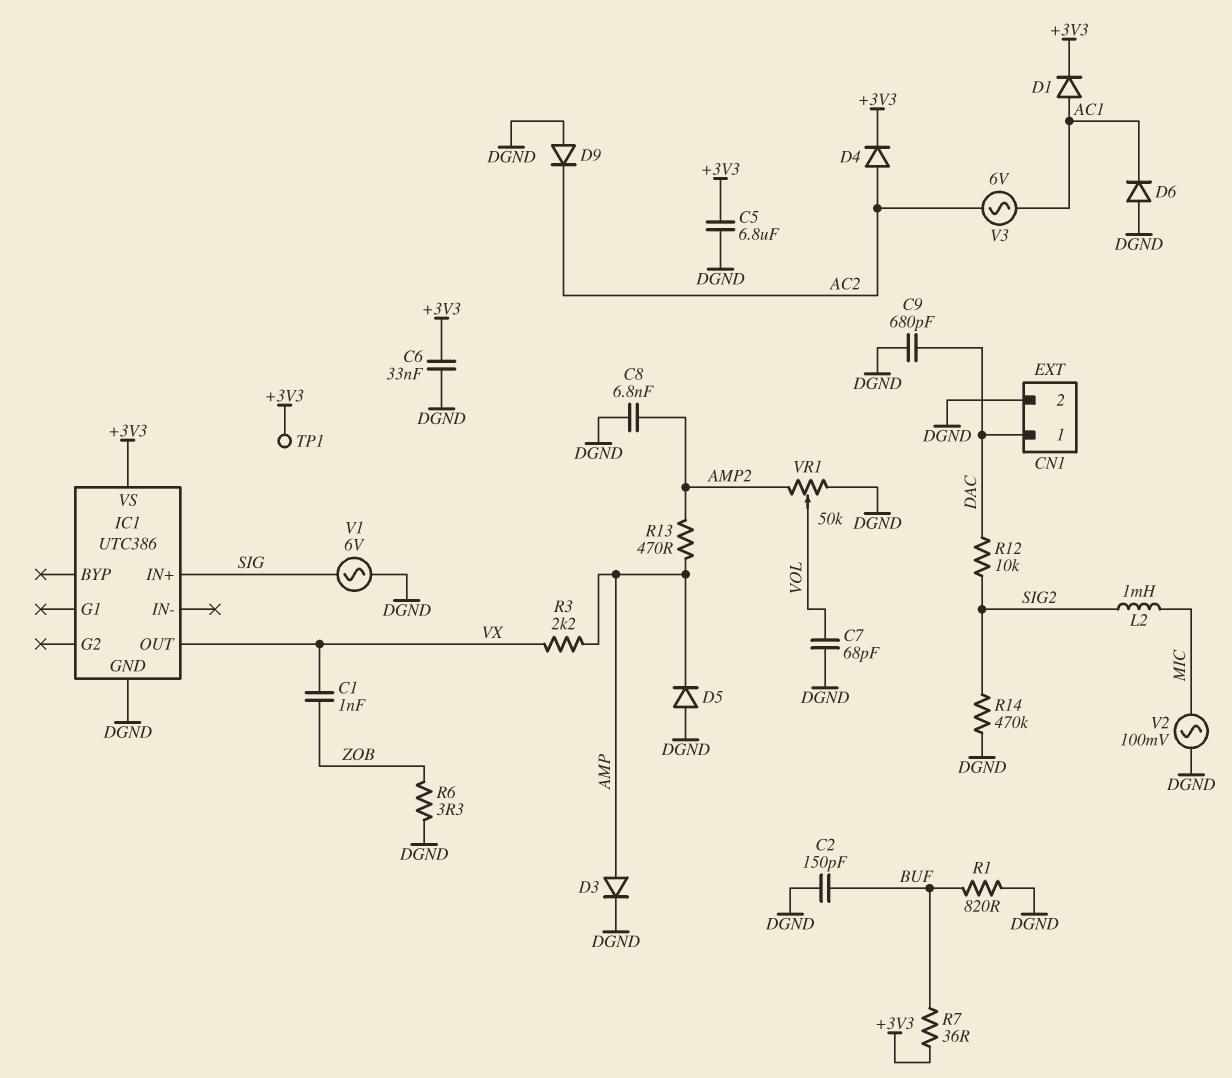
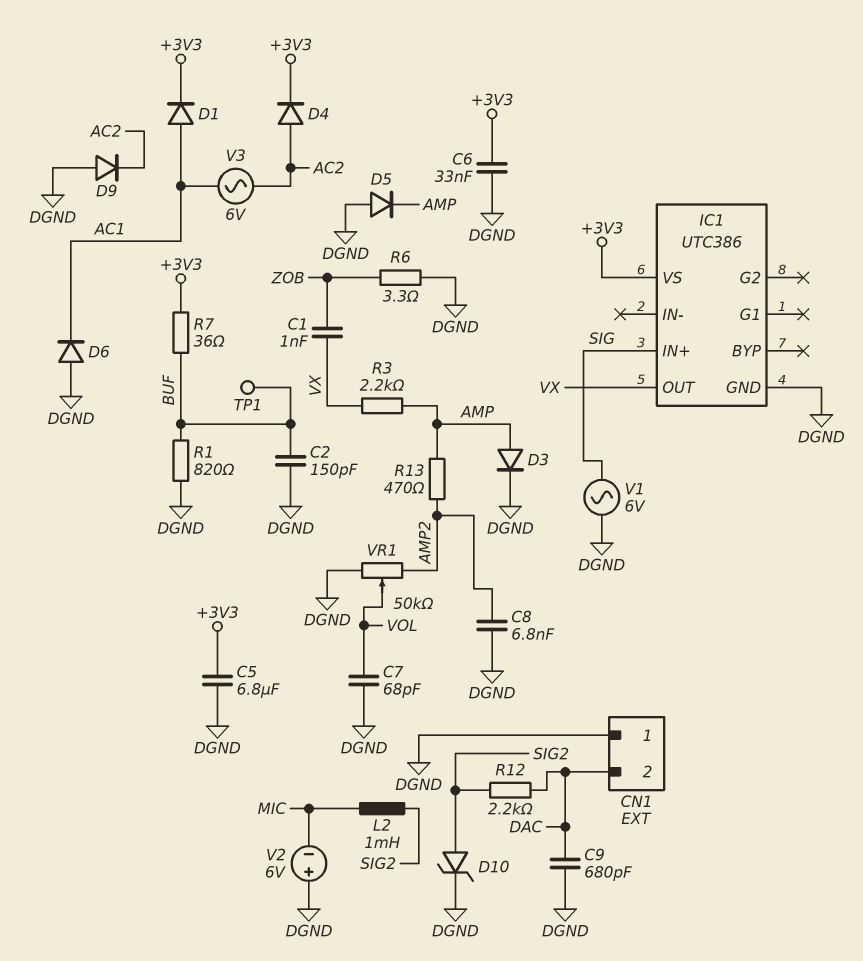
CN1 pin 1: DAC -> DGND
CN1 pin 2: DGND -> DAC
D10: none -> zener (A SIG2, K DGND)
R12: 10k (DAC, SIG2) -> 2.2k (DAC, SIG2)
R14: 470k (DGND, SIG2) -> none
TP1: test point (+3V3) -> test point (BUF)
V2: AC 100mV (DGND, MIC) -> 6V (plus DGND, minus MIC)

